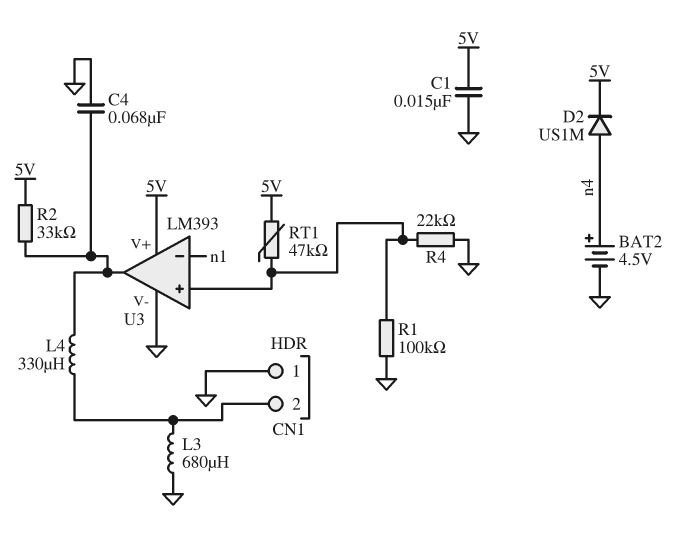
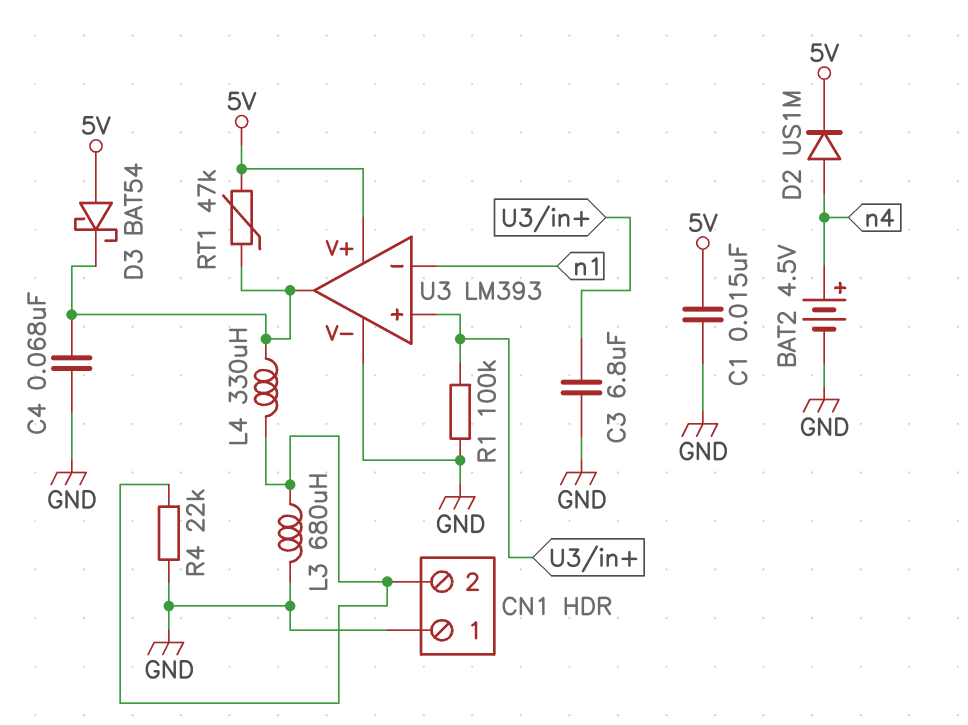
C3: none -> 6.8uF (GND, U3/in+)
D3: none -> schottky BAT54 (A 5V, K U3/out)
R2: 33k (5V, U3/out) -> none
R4: 22k (GND, U3/in+) -> 22k (CN1/2, GND)
RT1: 47k (5V, U3/in+) -> 47k (5V, U3/out)

